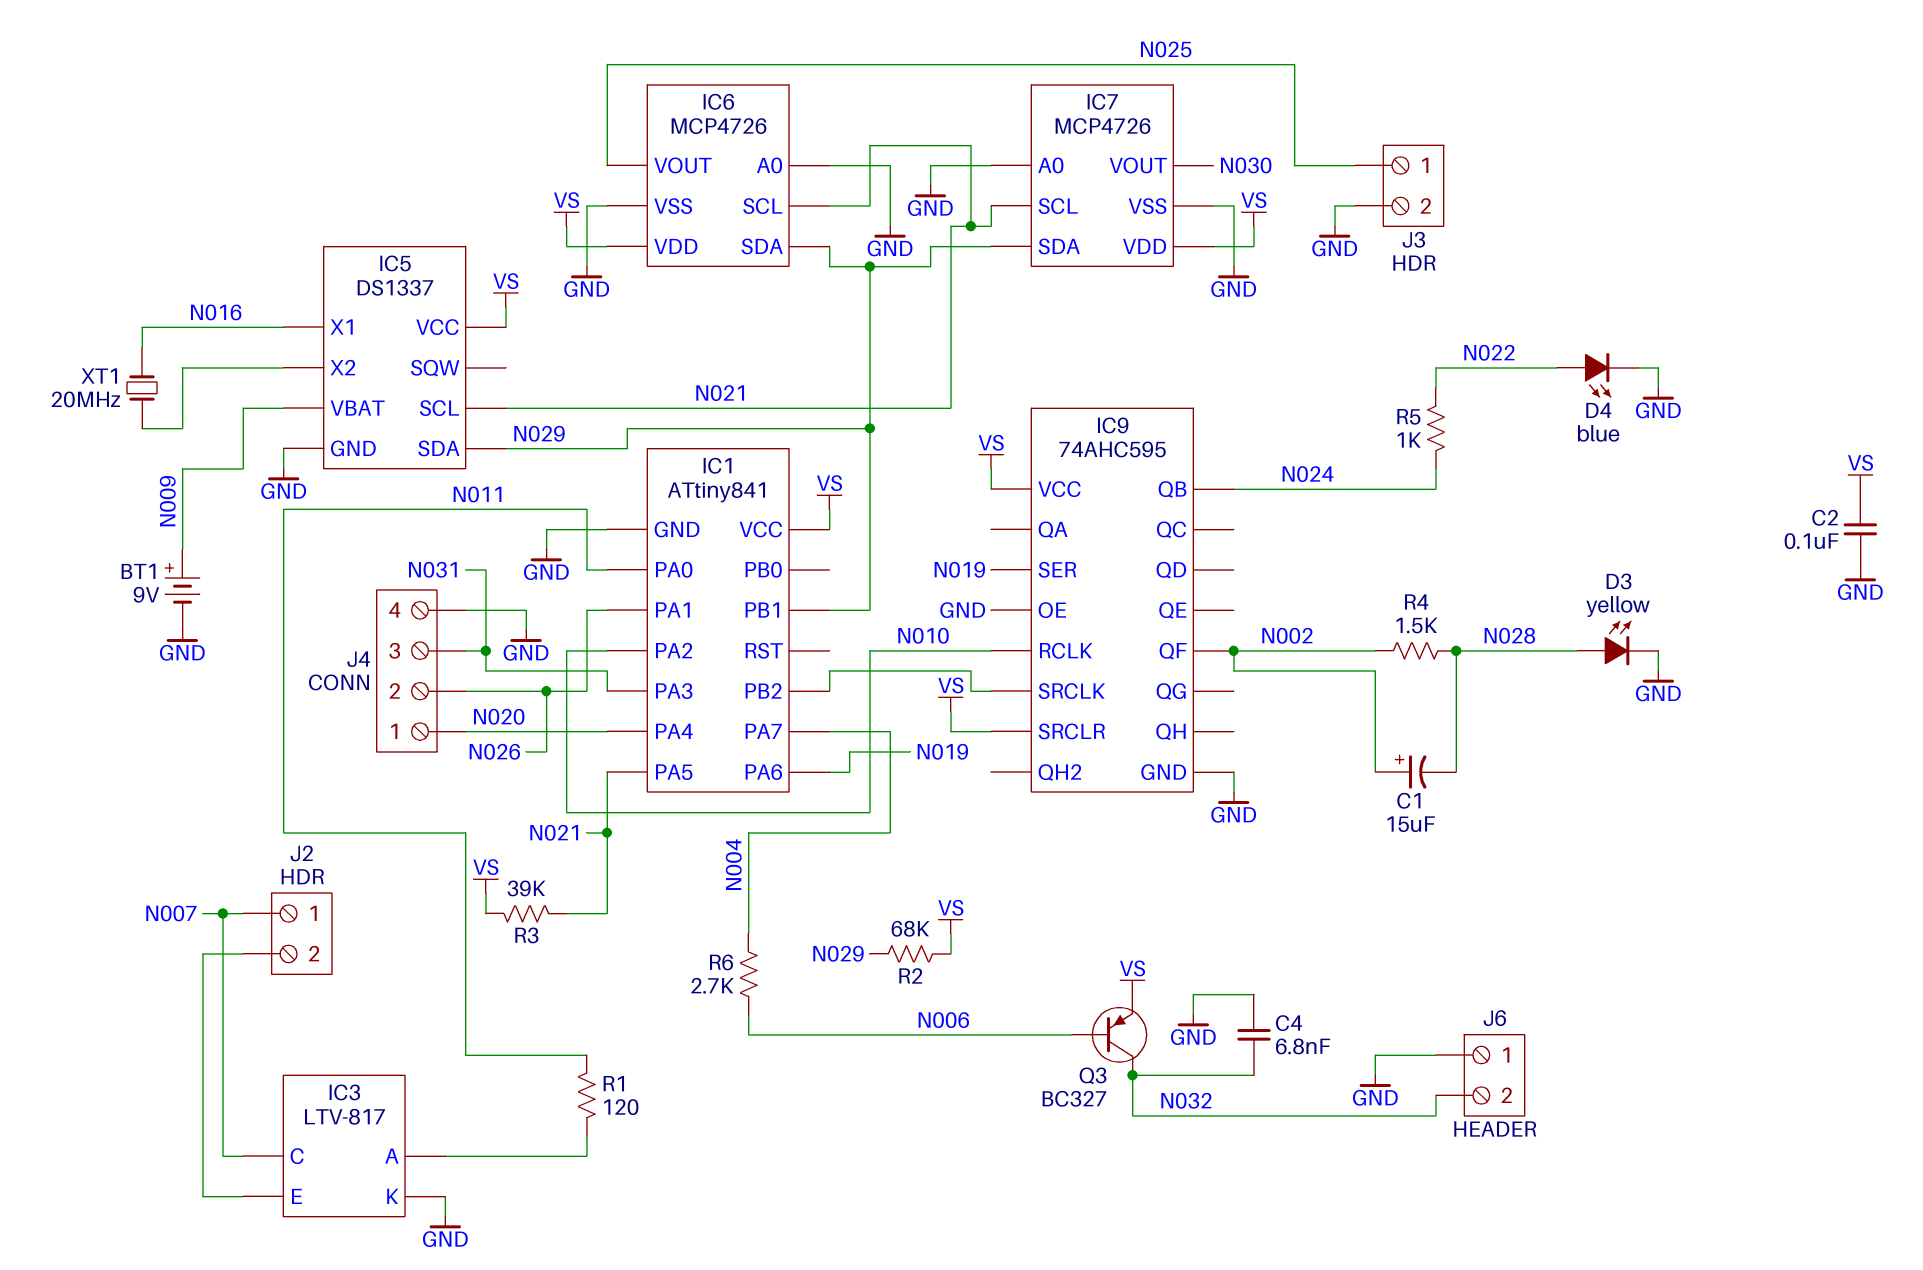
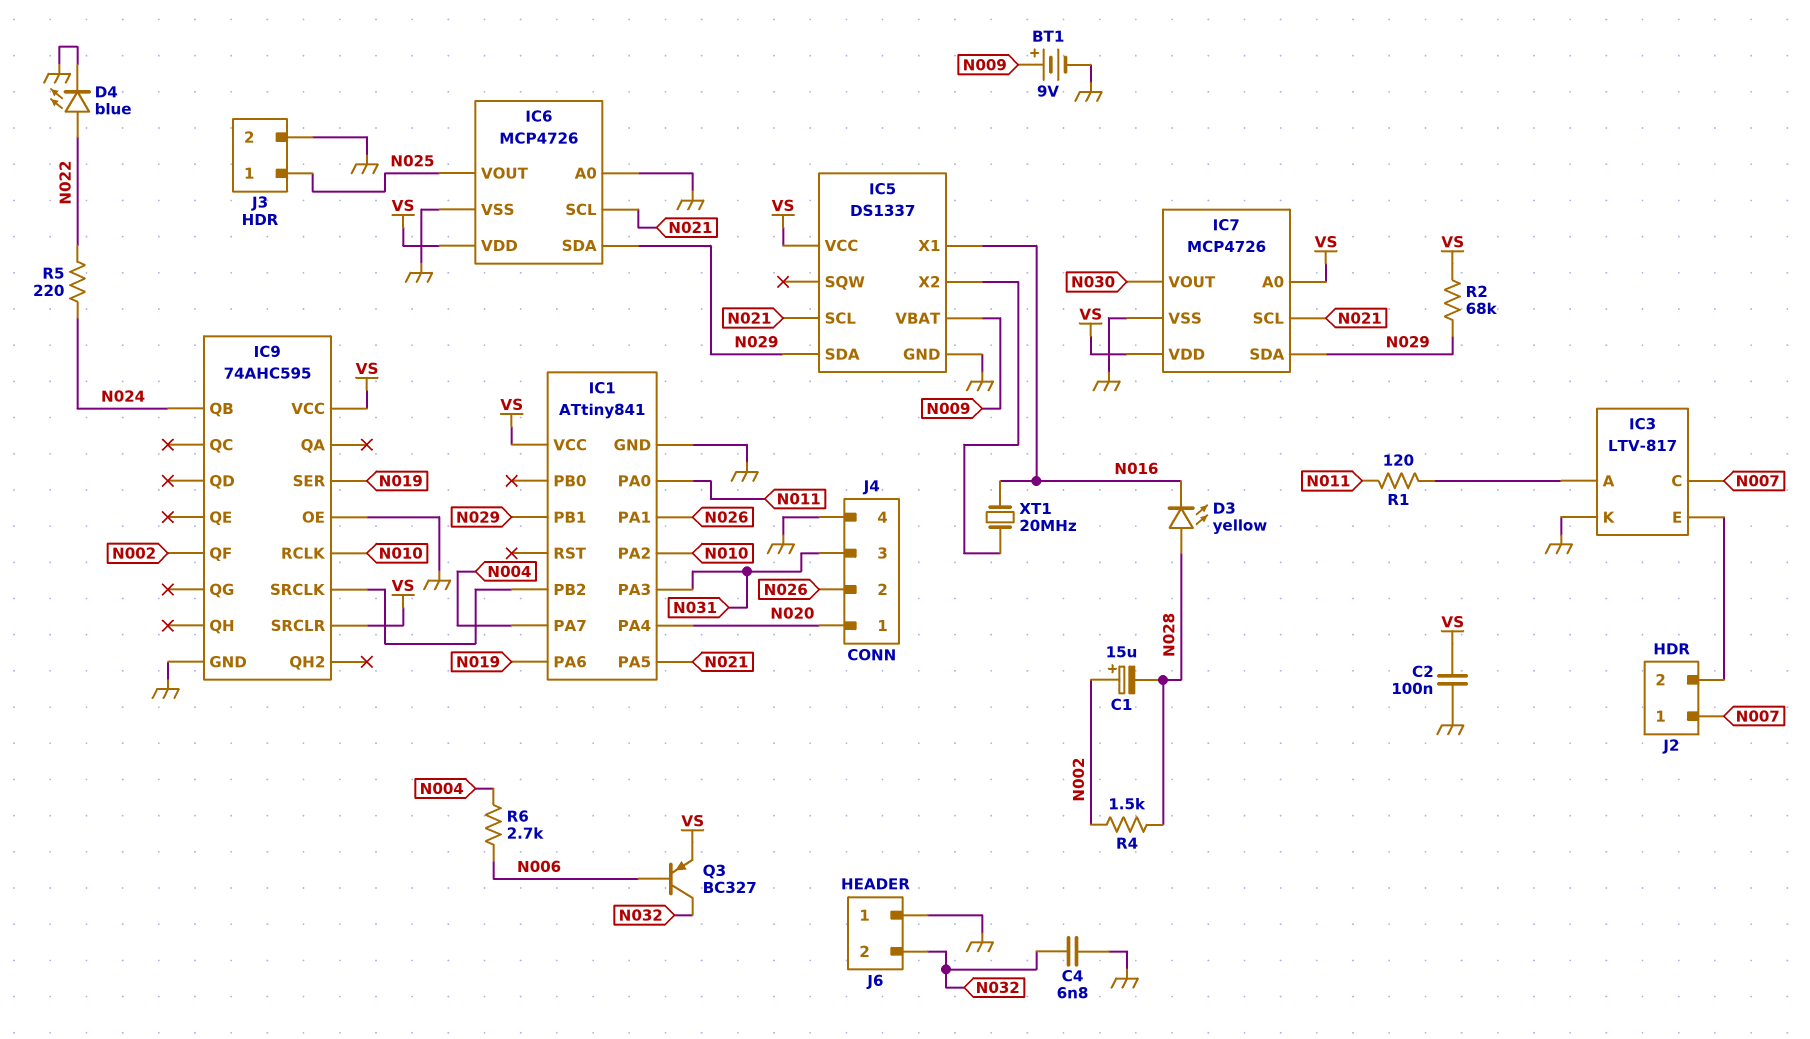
D3: LED yellow (A N028, K GND) -> LED yellow (A N028, K N016)
IC7 pin A0: GND -> VS
R3: 39k (N021, VS) -> none
R5: 1k (N022, N024) -> 220 (N022, N024)

